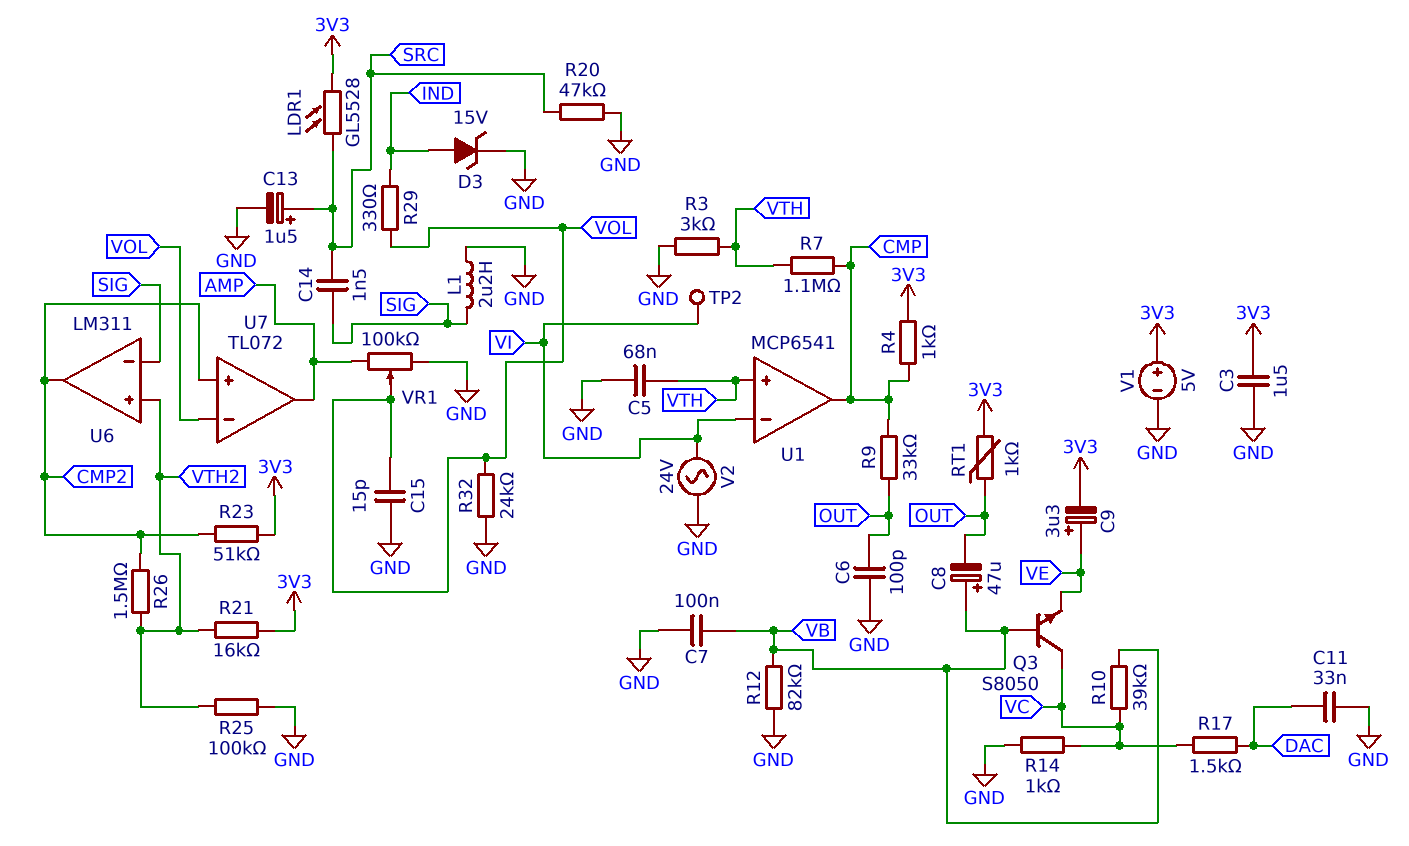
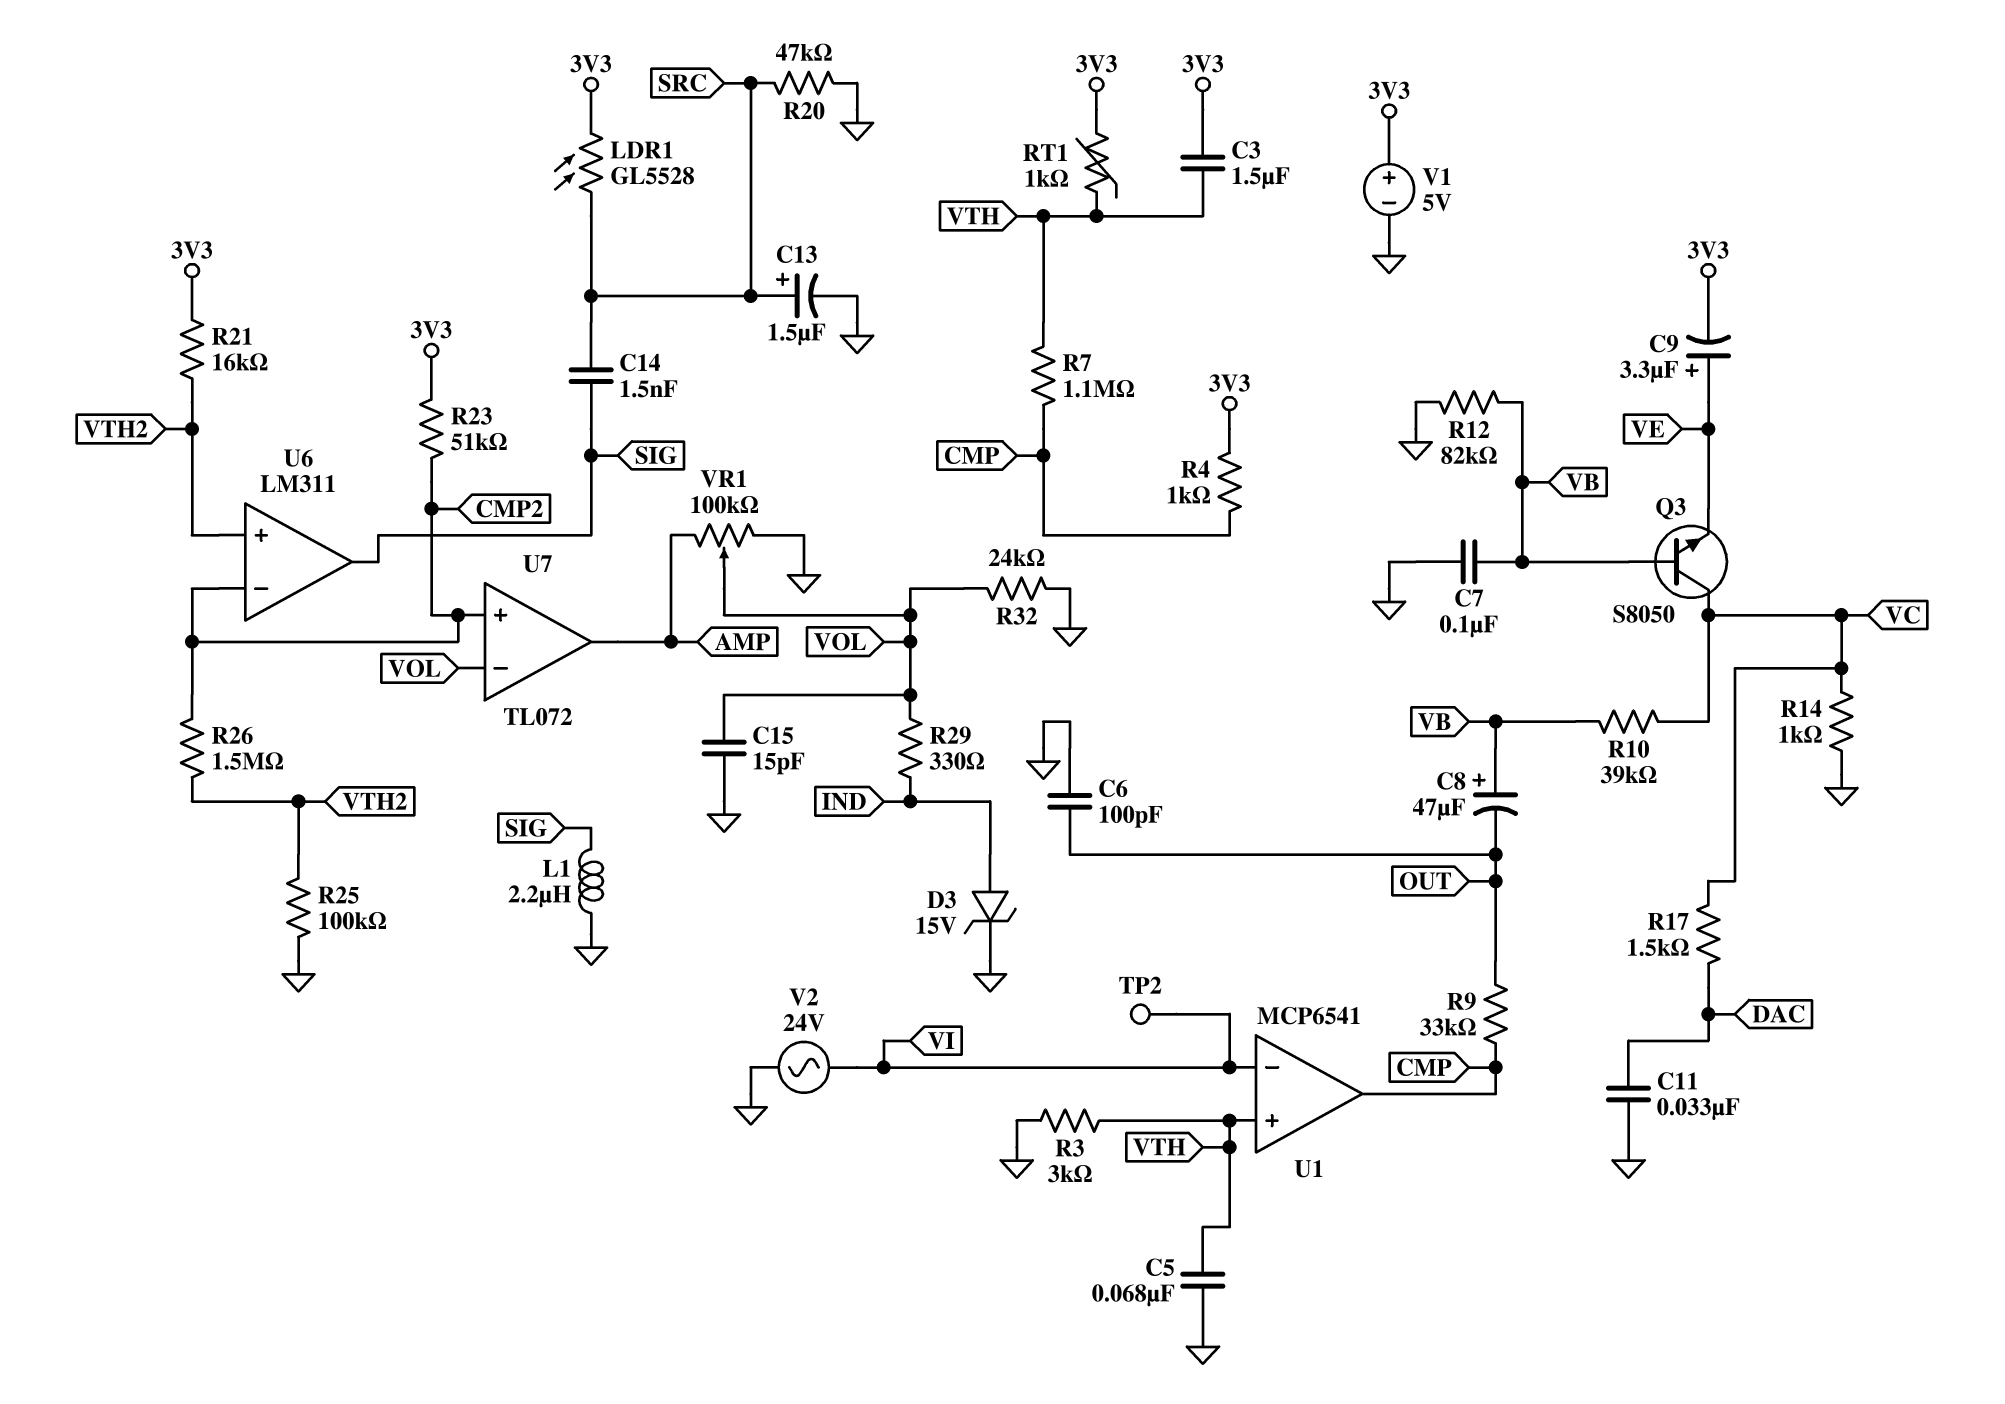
C3: 1.5uF (3V3, GND) -> 1.5uF (3V3, VTH)
RT1: 1k (3V3, OUT) -> 1k (3V3, VTH)
U6 pin in-: SIG -> CMP2
U6 pin out: CMP2 -> SIG

